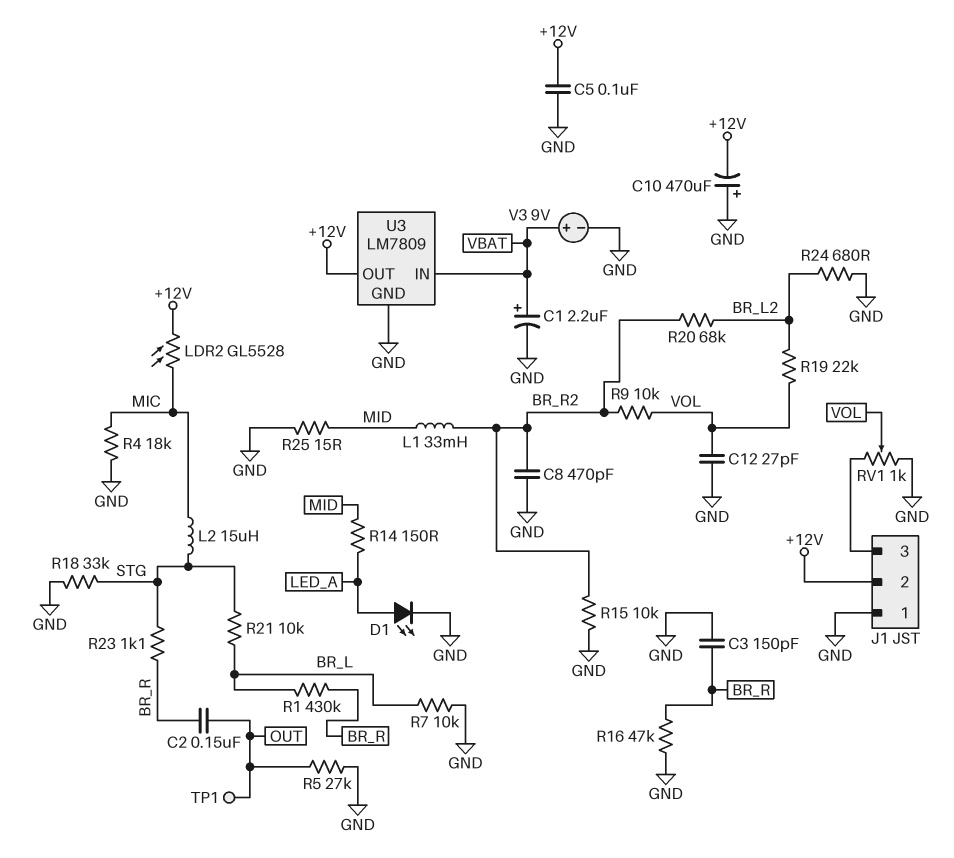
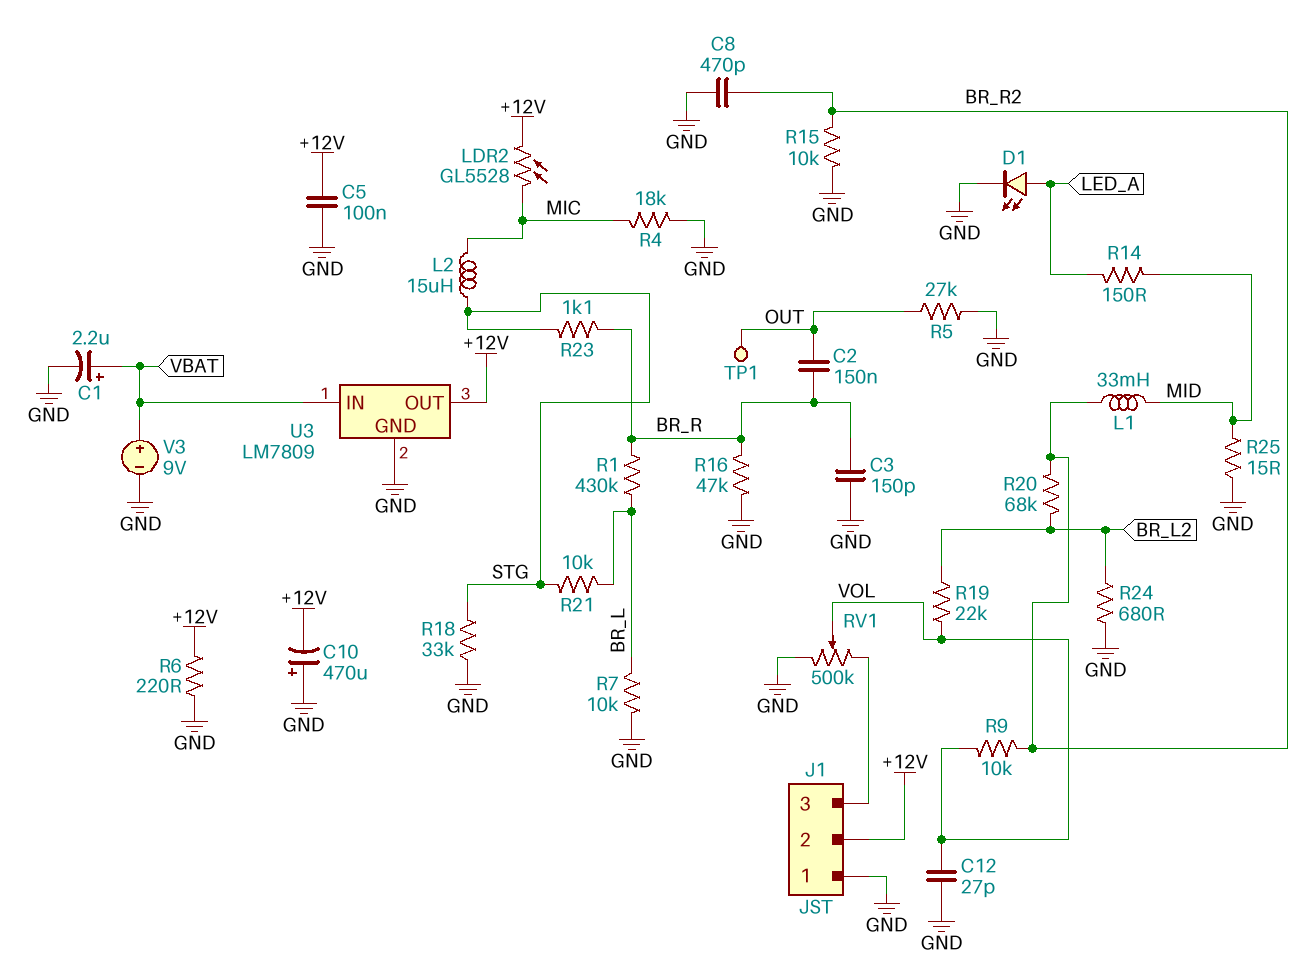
R6: none -> 220 (+12V, GND)
RV1: 1k (GND, J1/3, wiper VOL) -> 500k (GND, J1/3, wiper VOL)

